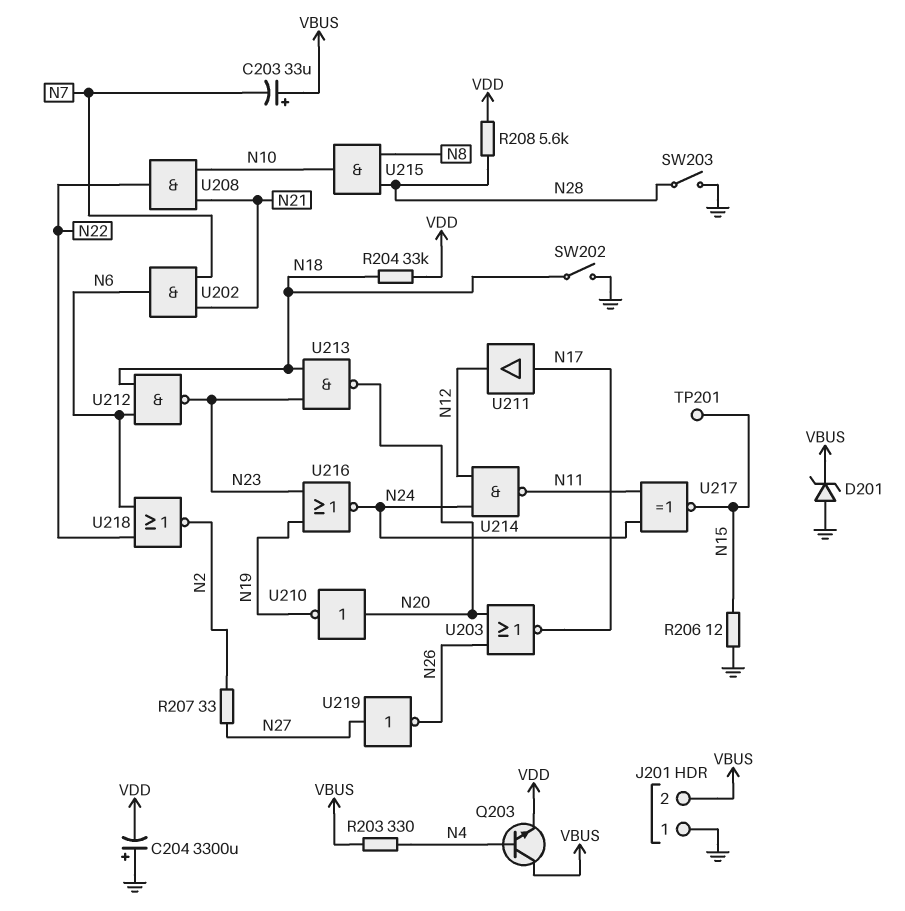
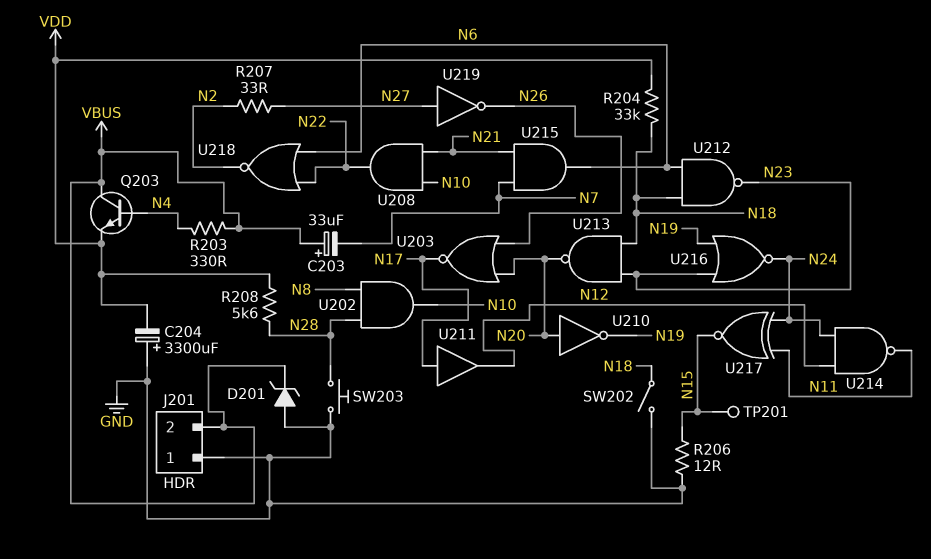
SW203: switch (GND, N28) -> button (GND, N28)
U202: AND (in N7, in N21, out N6) -> AND (in N8, in N28, out N10)
U215: AND (in N8, in N28, out N10) -> AND (in N7, in N21, out N6)

